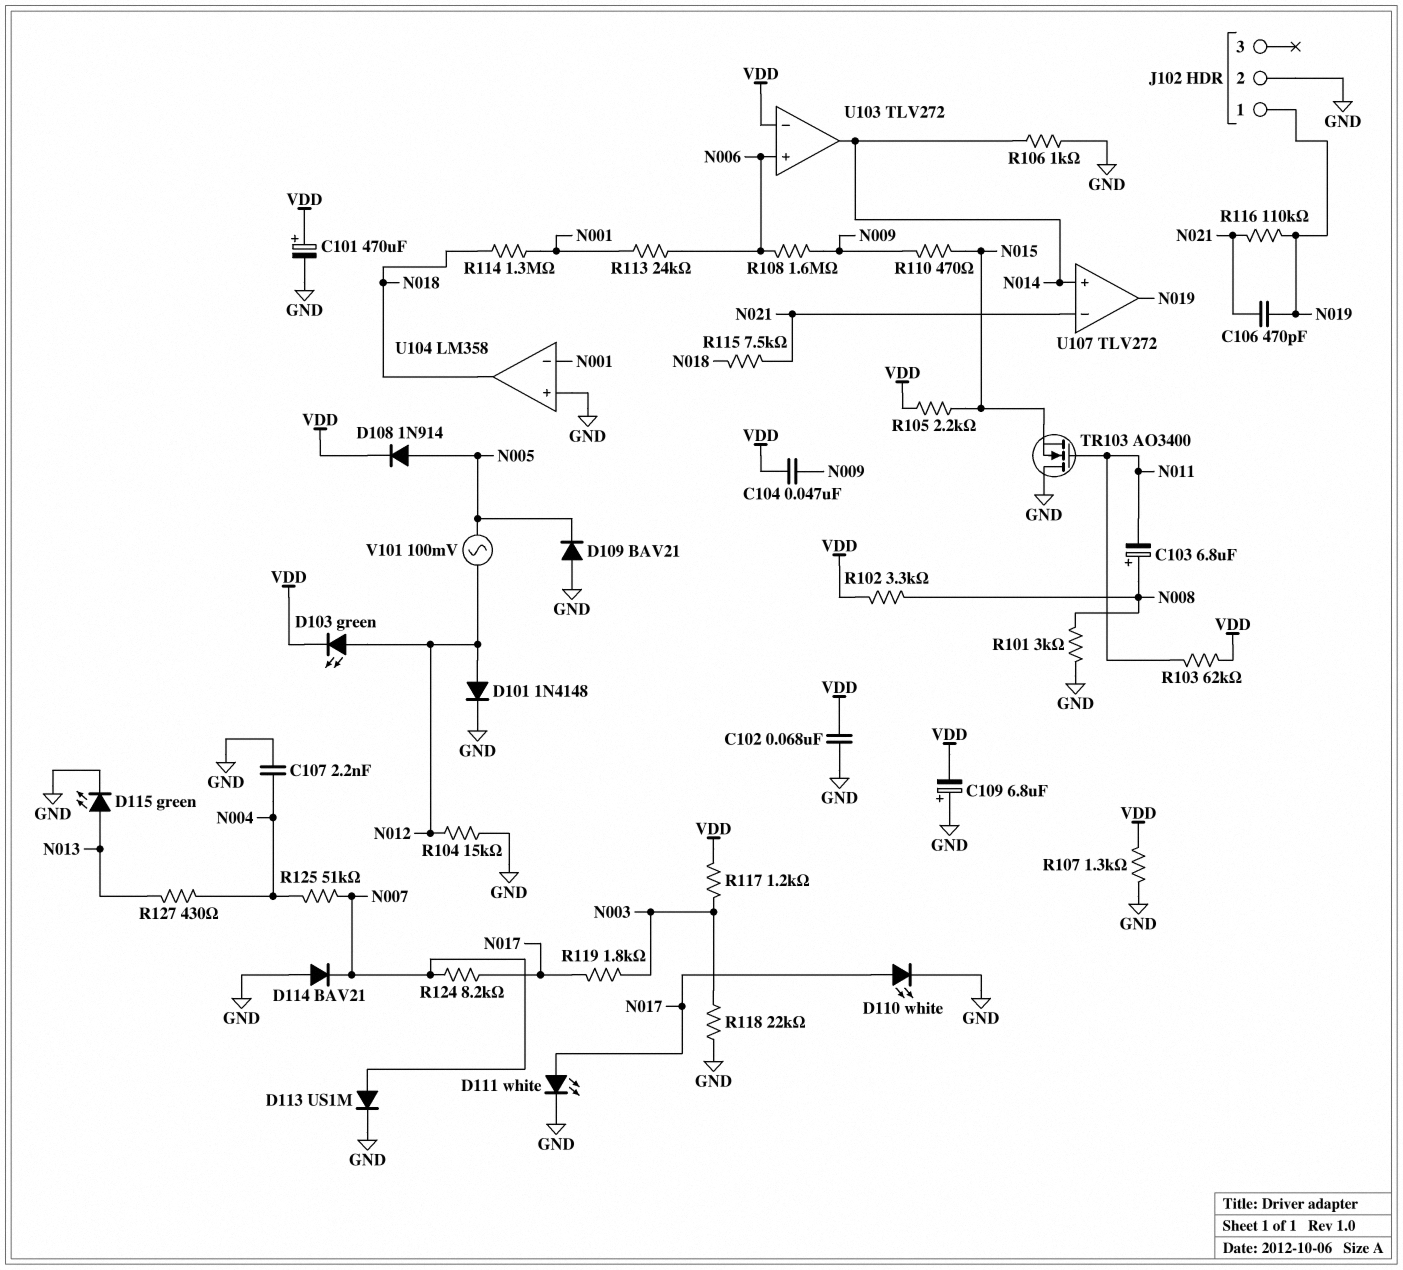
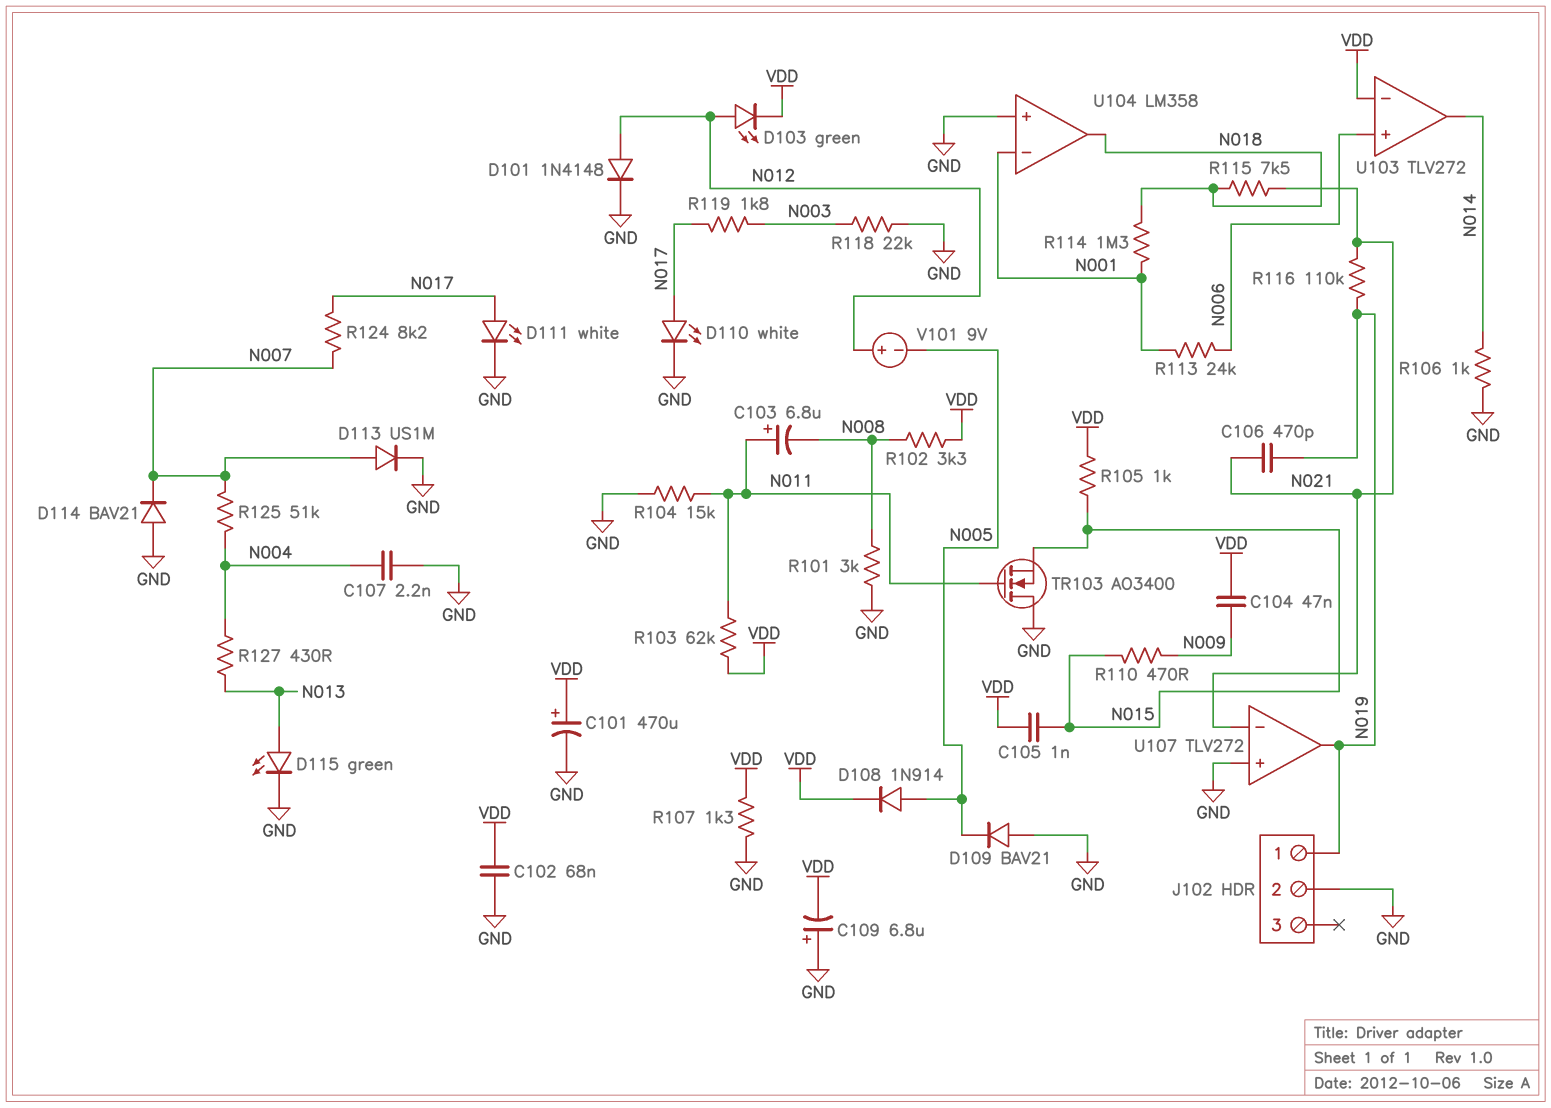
C103: 6.8uF (plus N008, minus N011) -> 6.8uF (plus N011, minus N008)
C105: none -> 1nF (N015, VDD)
R104: 15k (GND, N012) -> 15k (GND, N011)
R105: 2.2k (N015, VDD) -> 1k (N015, VDD)
R108: 1.6M (N006, N009) -> none
R117: 1.2k (N003, VDD) -> none
U107 pin in+: N014 -> GND
V101: AC 100mV (N005, N012) -> 9V (plus N012, minus N005)

